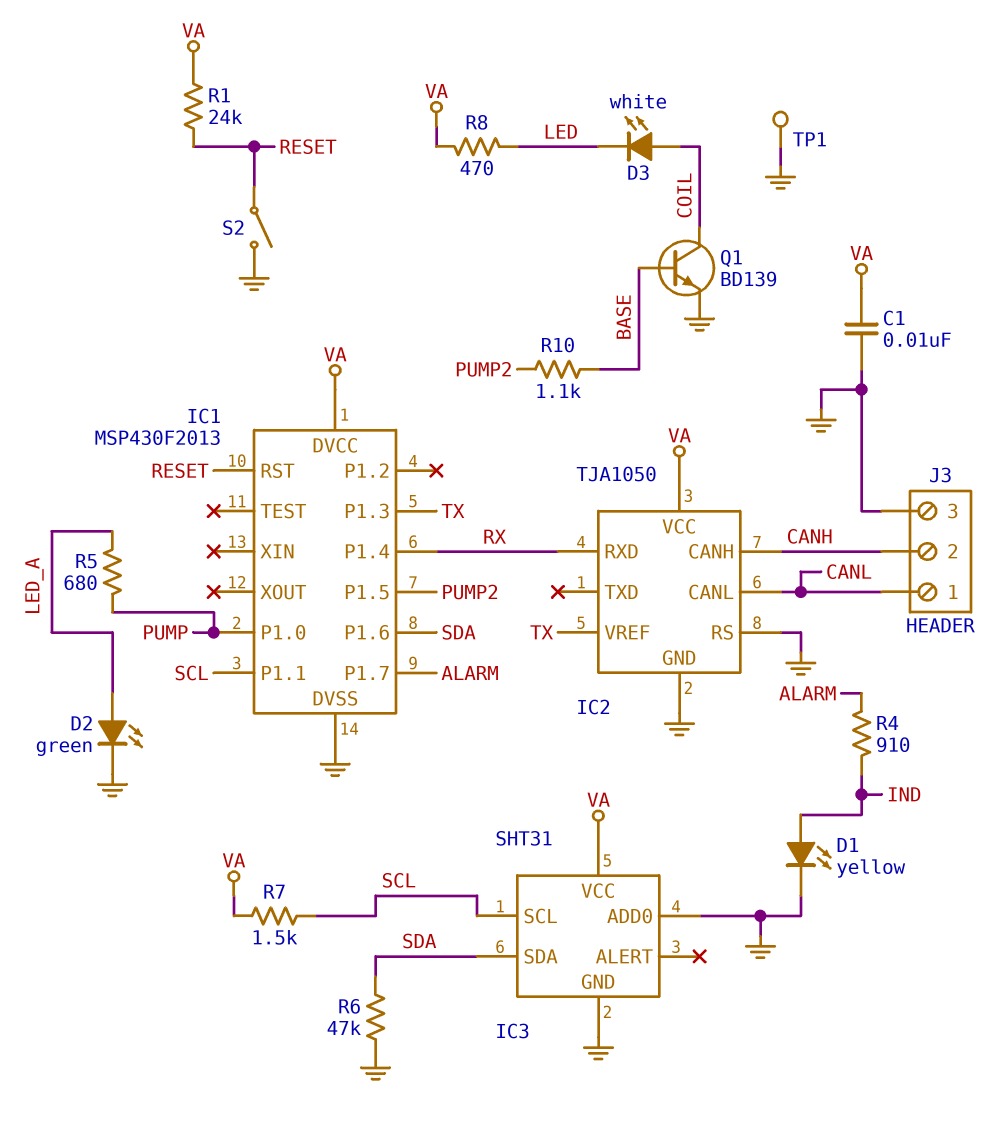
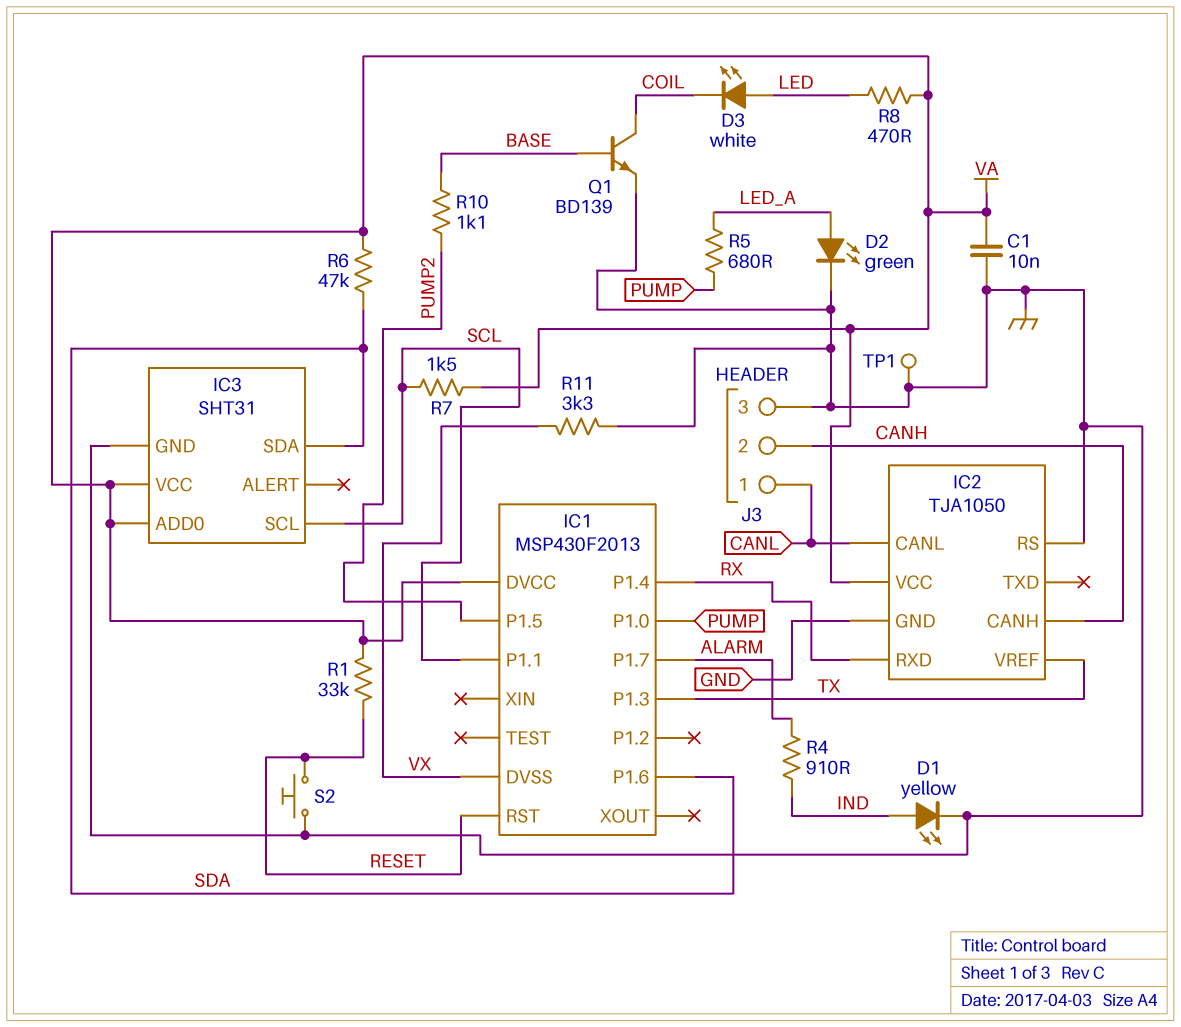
D3: LED white (A COIL, K LED) -> LED white (A LED, K COIL)
IC1 pin DVSS: GND -> VX
IC3 pin ADD0: GND -> VA
R1: 24k (RESET, VA) -> 33k (RESET, VA)
R6: 47k (GND, SDA) -> 47k (SDA, VA)
R11: none -> 3.3k (GND, VX)
S2: switch (GND, RESET) -> button (GND, RESET)

